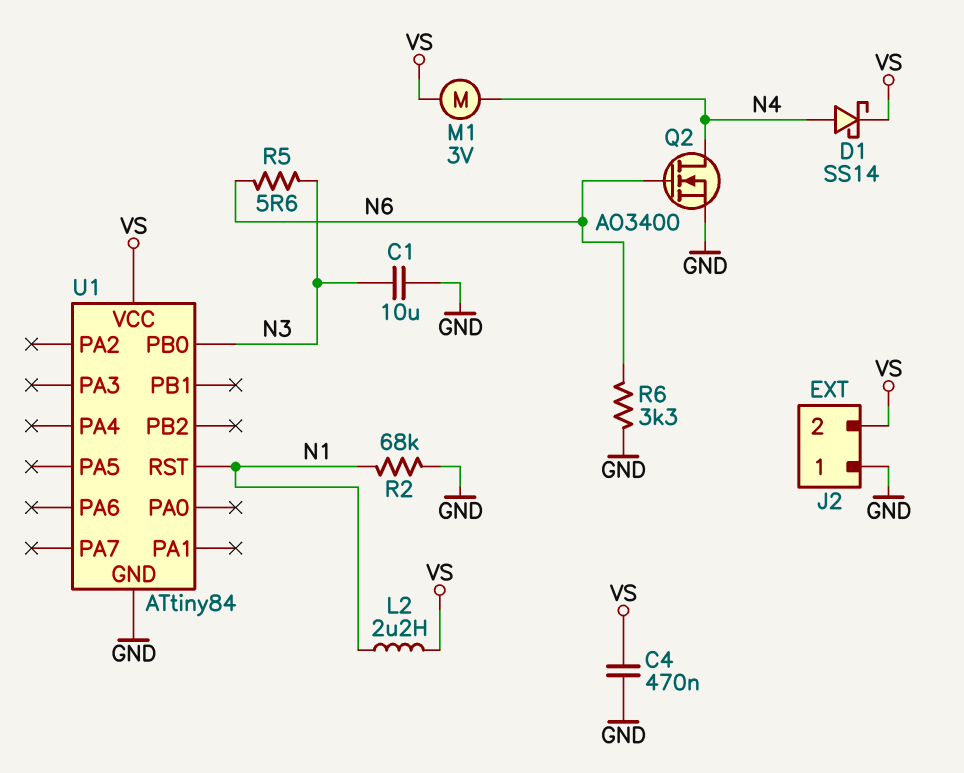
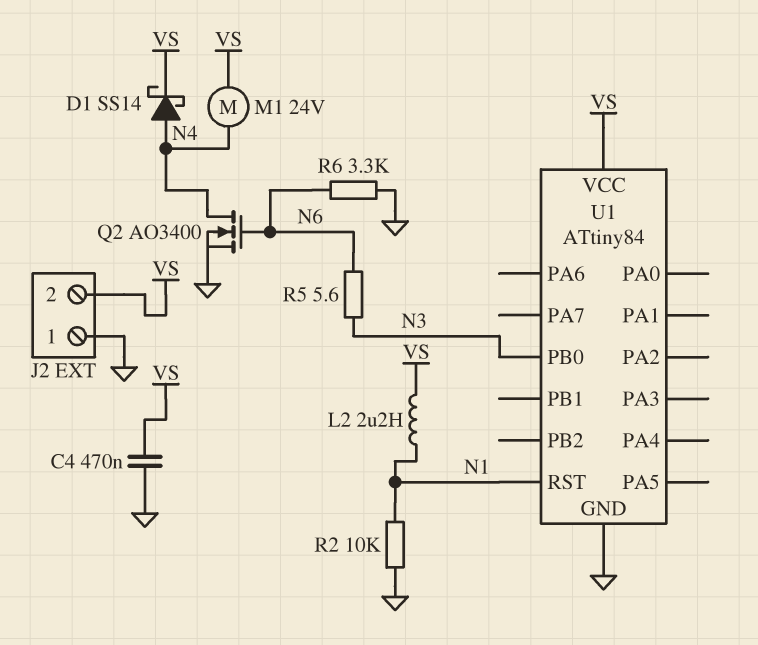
C1: 10uF (GND, N3) -> none
M1: motor 3V (N4, VS) -> motor 24V (N4, VS)
R2: 68k (GND, N1) -> 10k (GND, N1)

